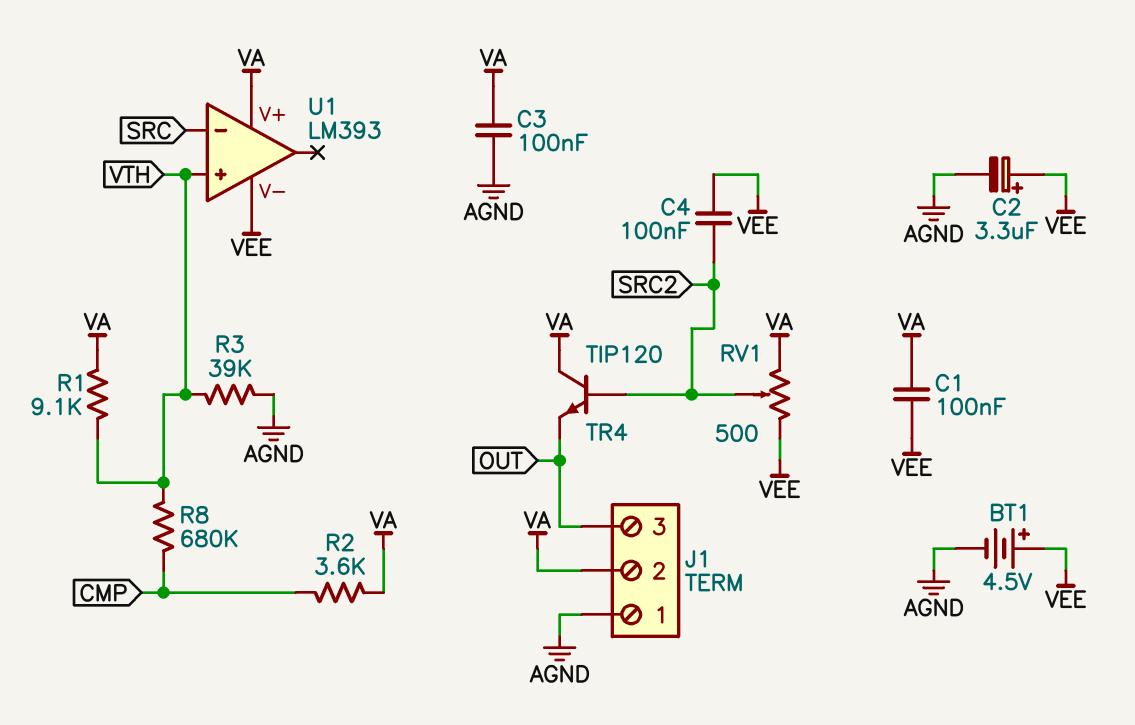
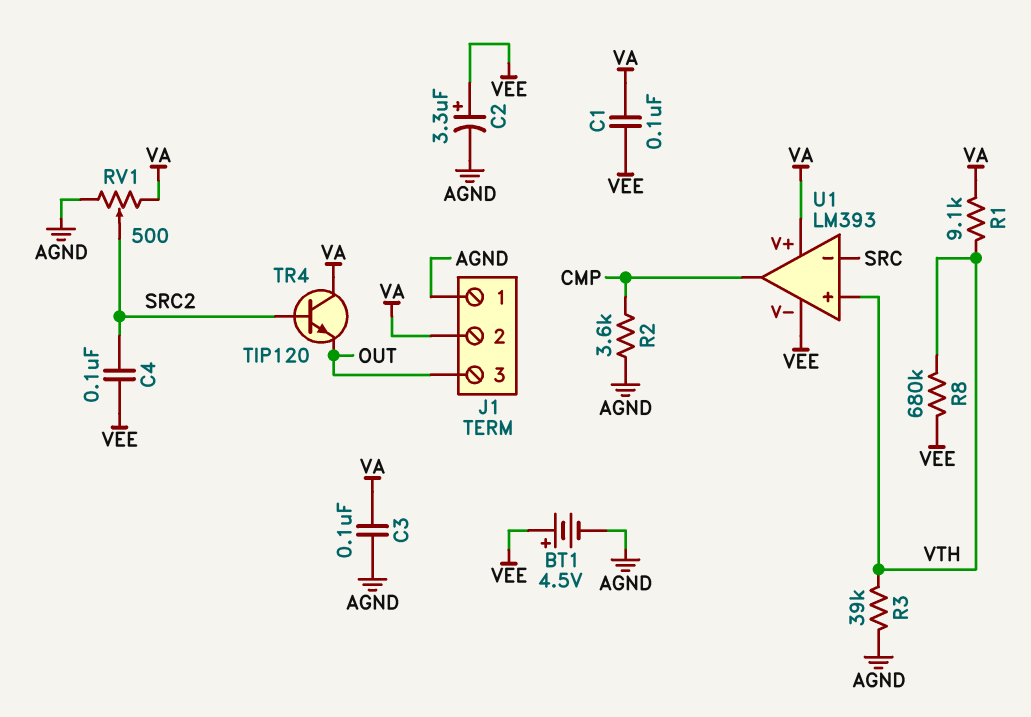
R2: 3.6k (CMP, VA) -> 3.6k (AGND, CMP)
R8: 680k (CMP, VTH) -> 680k (VEE, VTH)
RV1: 500 (VA, VEE, wiper SRC2) -> 500 (AGND, VA, wiper SRC2)
U1 pin out: none -> CMP

